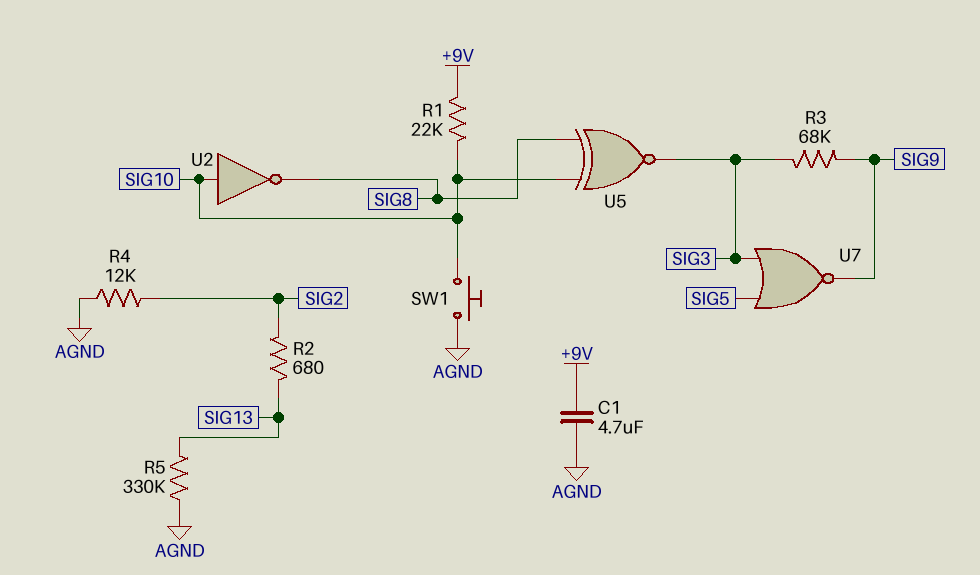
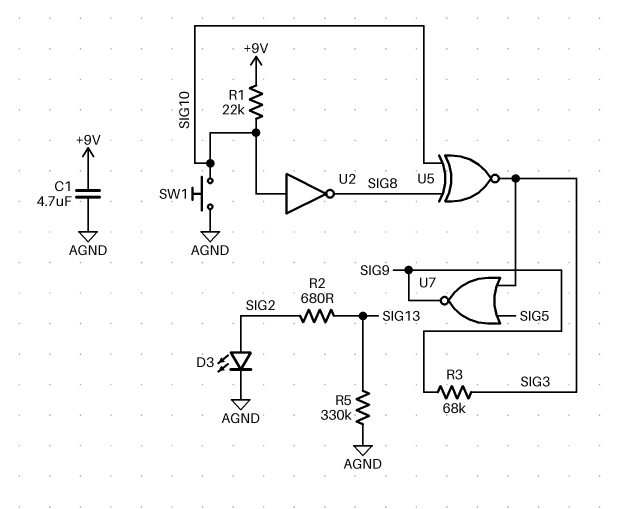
D3: none -> LED (A SIG2, K AGND)
R4: 12k (AGND, SIG2) -> none

